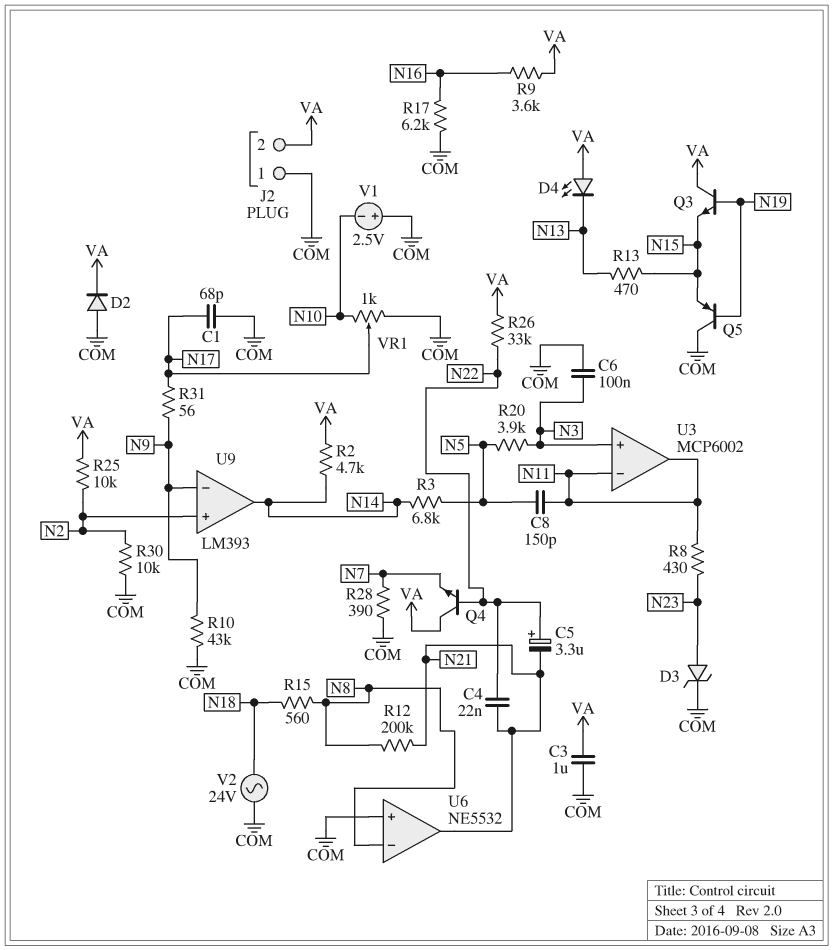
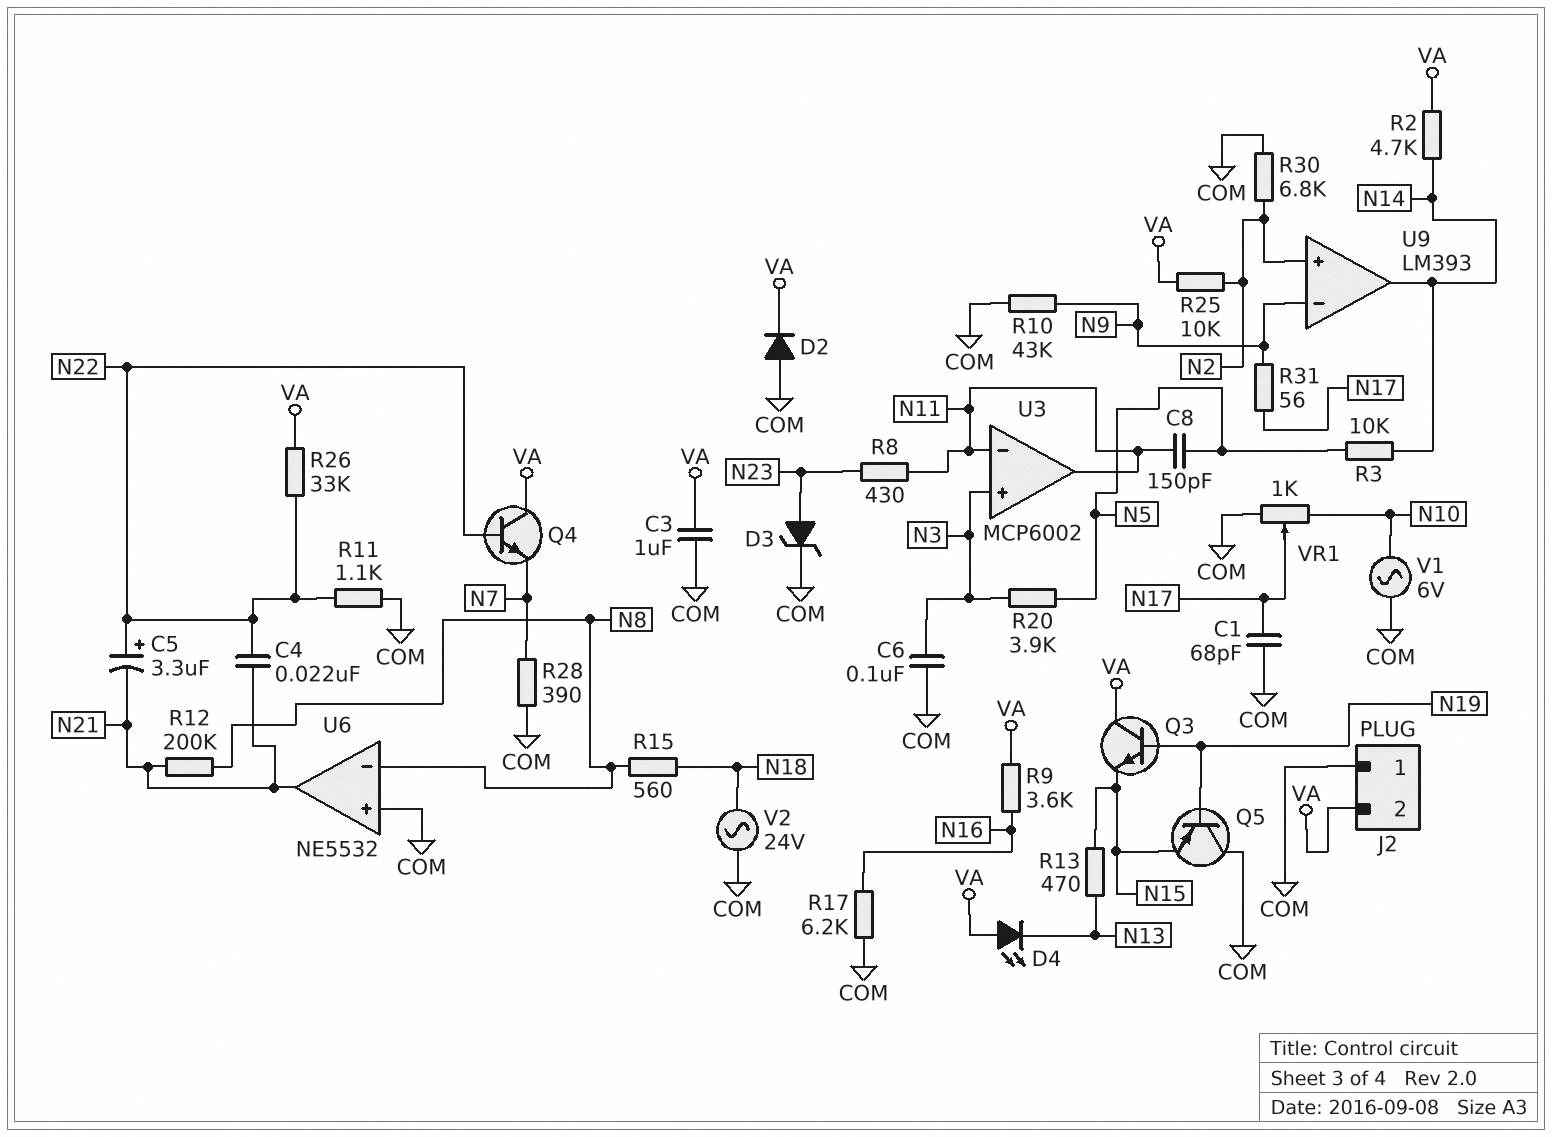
R3: 6.8k (N5, N14) -> 10k (N5, N14)
R11: none -> 1.1k (COM, N22)
R30: 10k (COM, N2) -> 6.8k (COM, N2)
V1: 2.5V (plus COM, minus N10) -> AC 6V (COM, N10)

